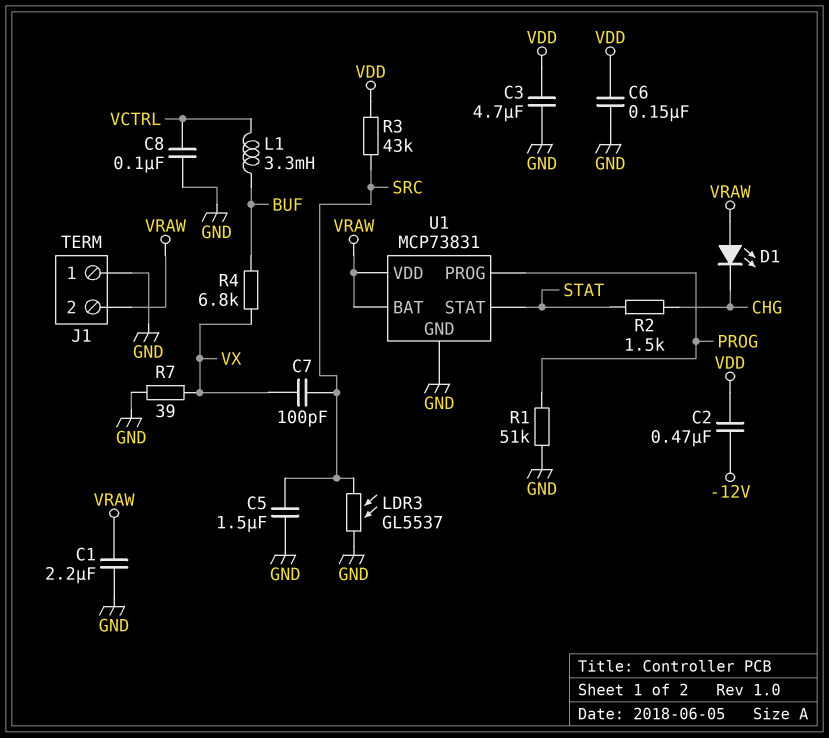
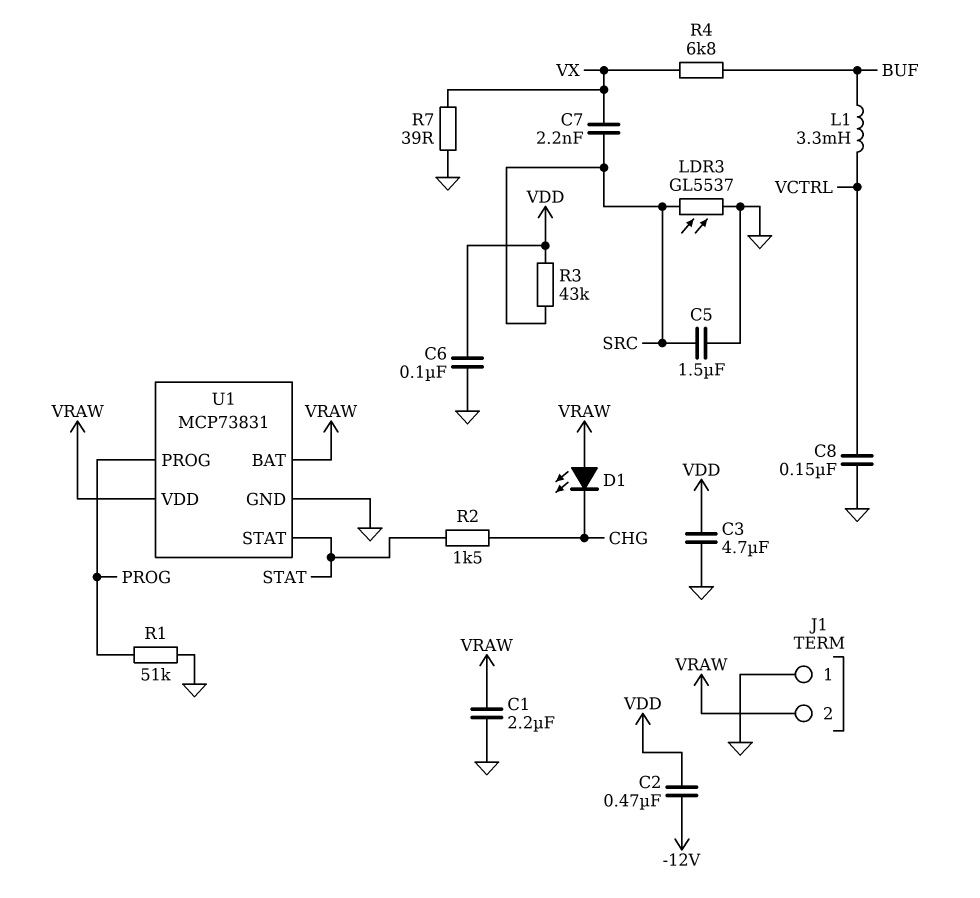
C6: 150nF (GND, VDD) -> 100nF (GND, VDD)
C7: 100pF (SRC, VX) -> 2.2nF (SRC, VX)
C8: 100nF (GND, VCTRL) -> 150nF (GND, VCTRL)

